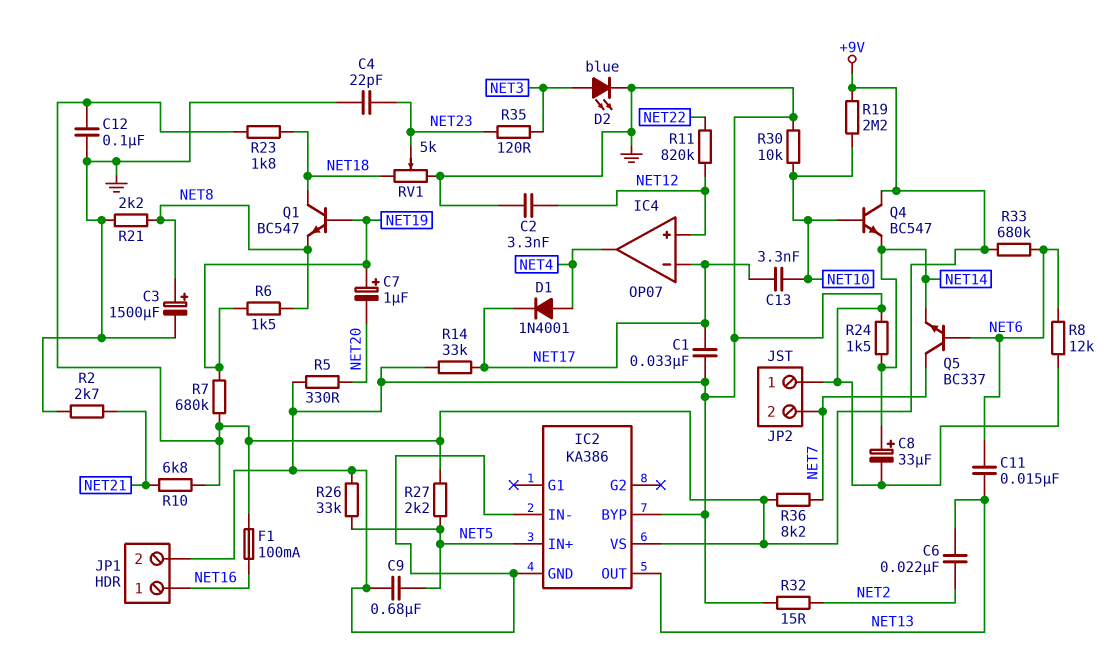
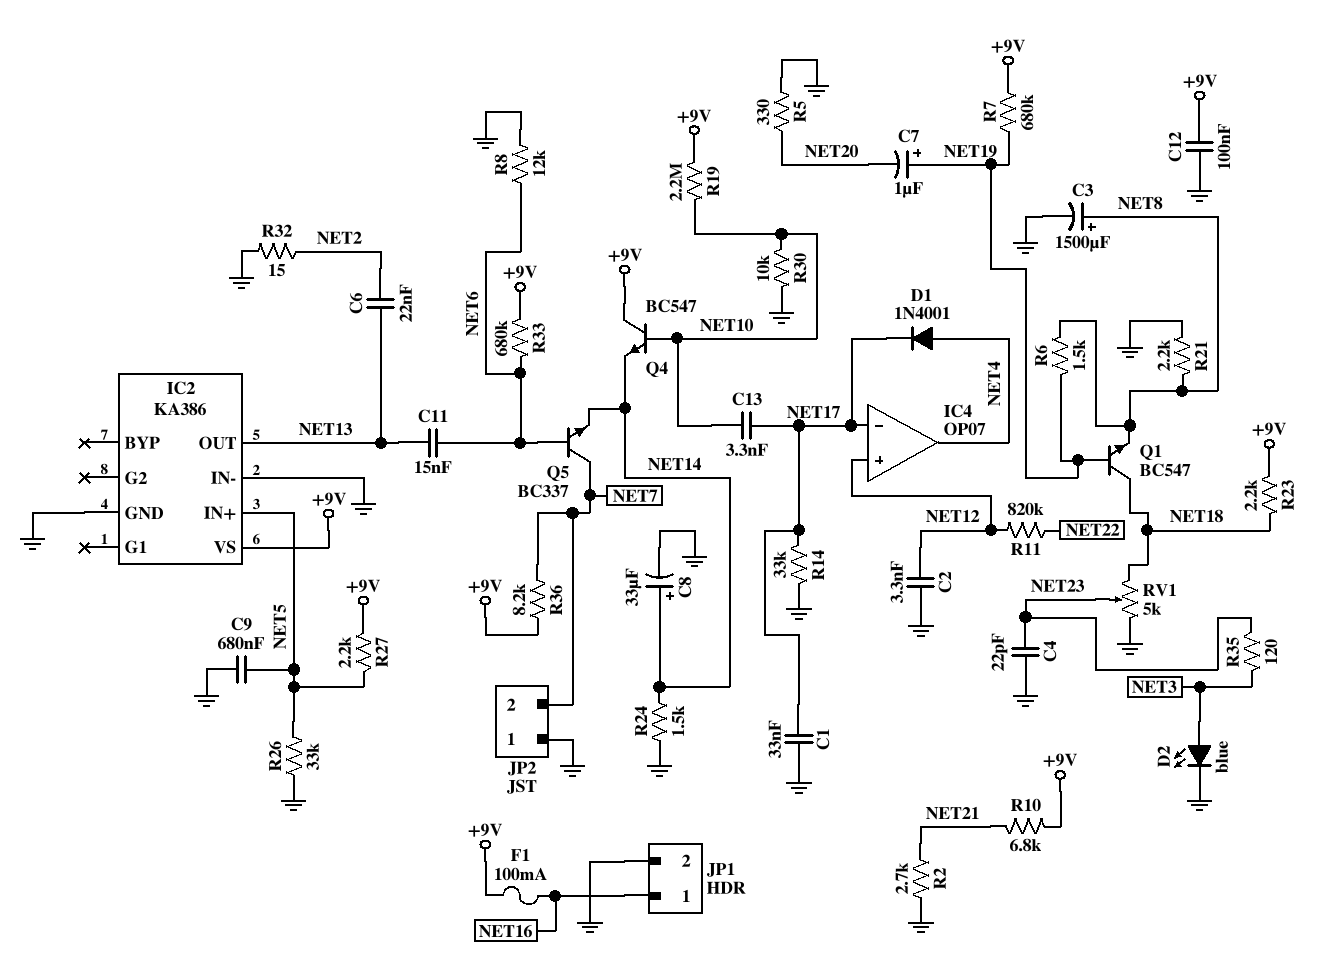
IC2 pin BYP: GND -> none
R23: 1.8k (+9V, NET18) -> 2.2k (+9V, NET18)

